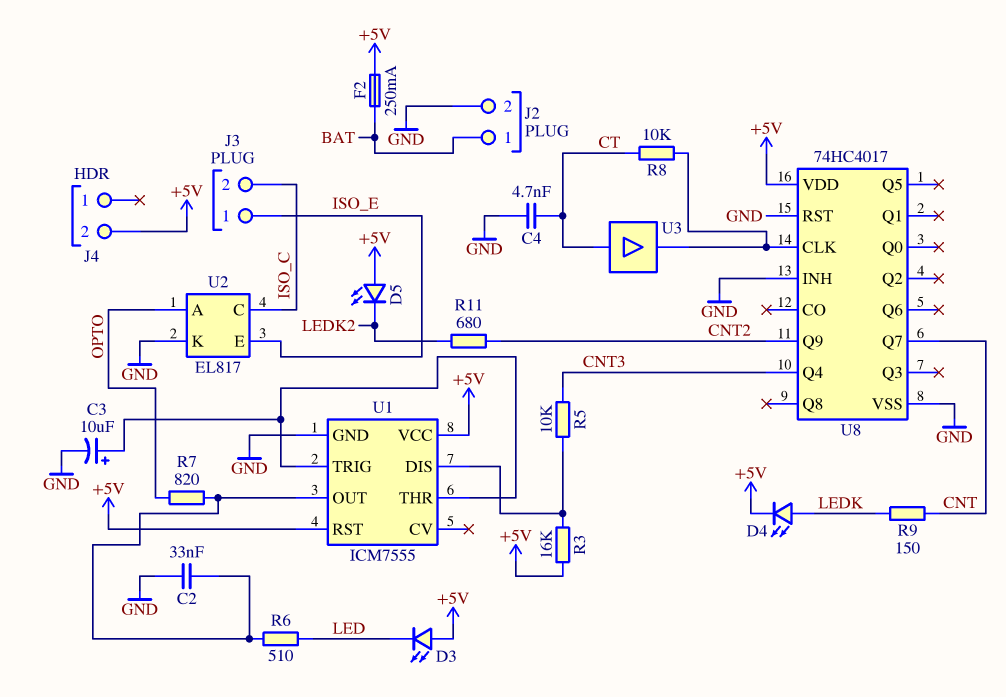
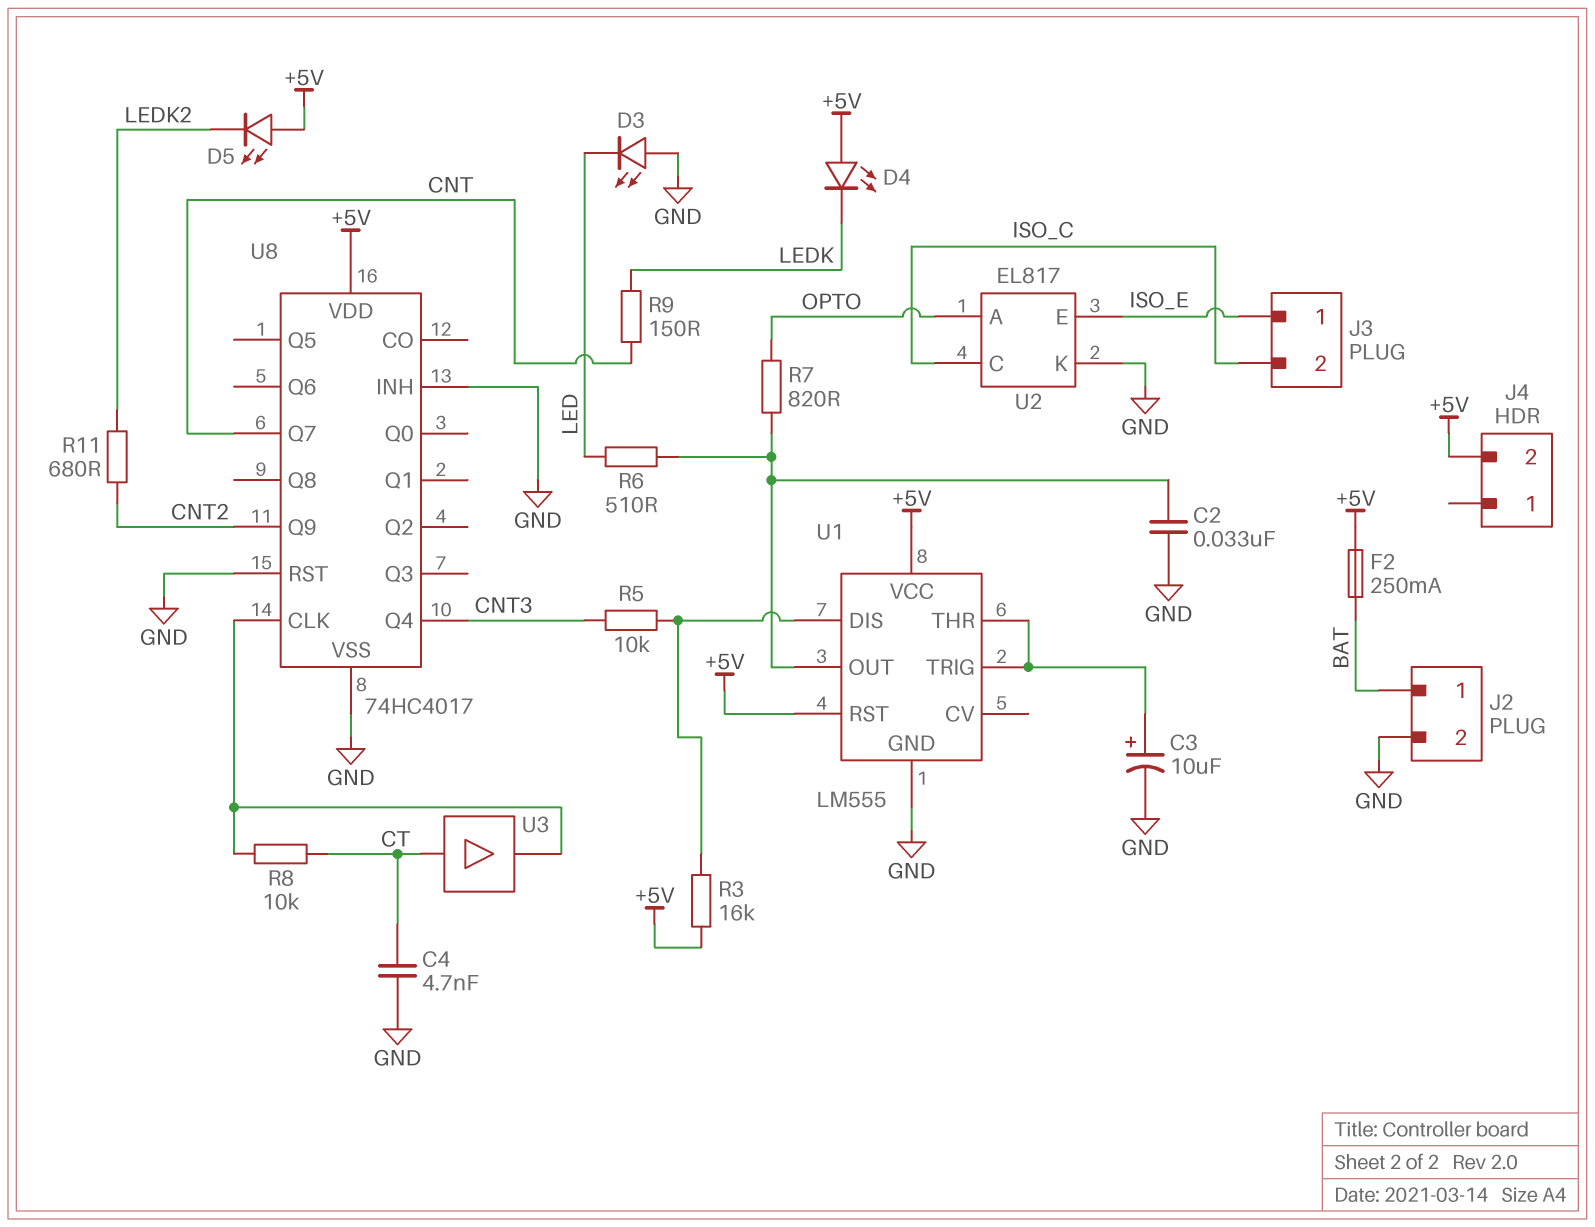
D3: LED (A +5V, K LED) -> LED (A GND, K LED)
D4: LED (A LEDK, K +5V) -> LED (A +5V, K LEDK)
U1: ICM7555 -> LM555

